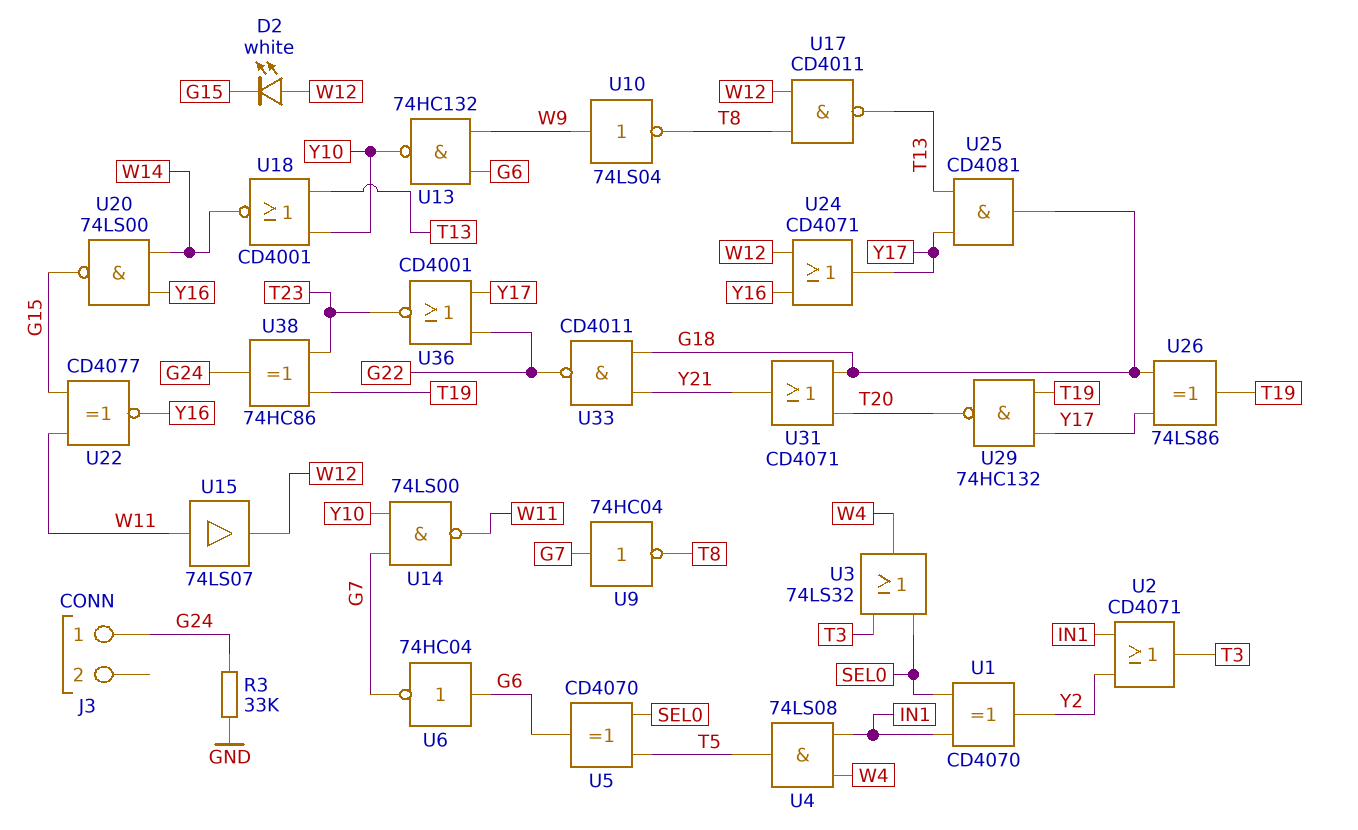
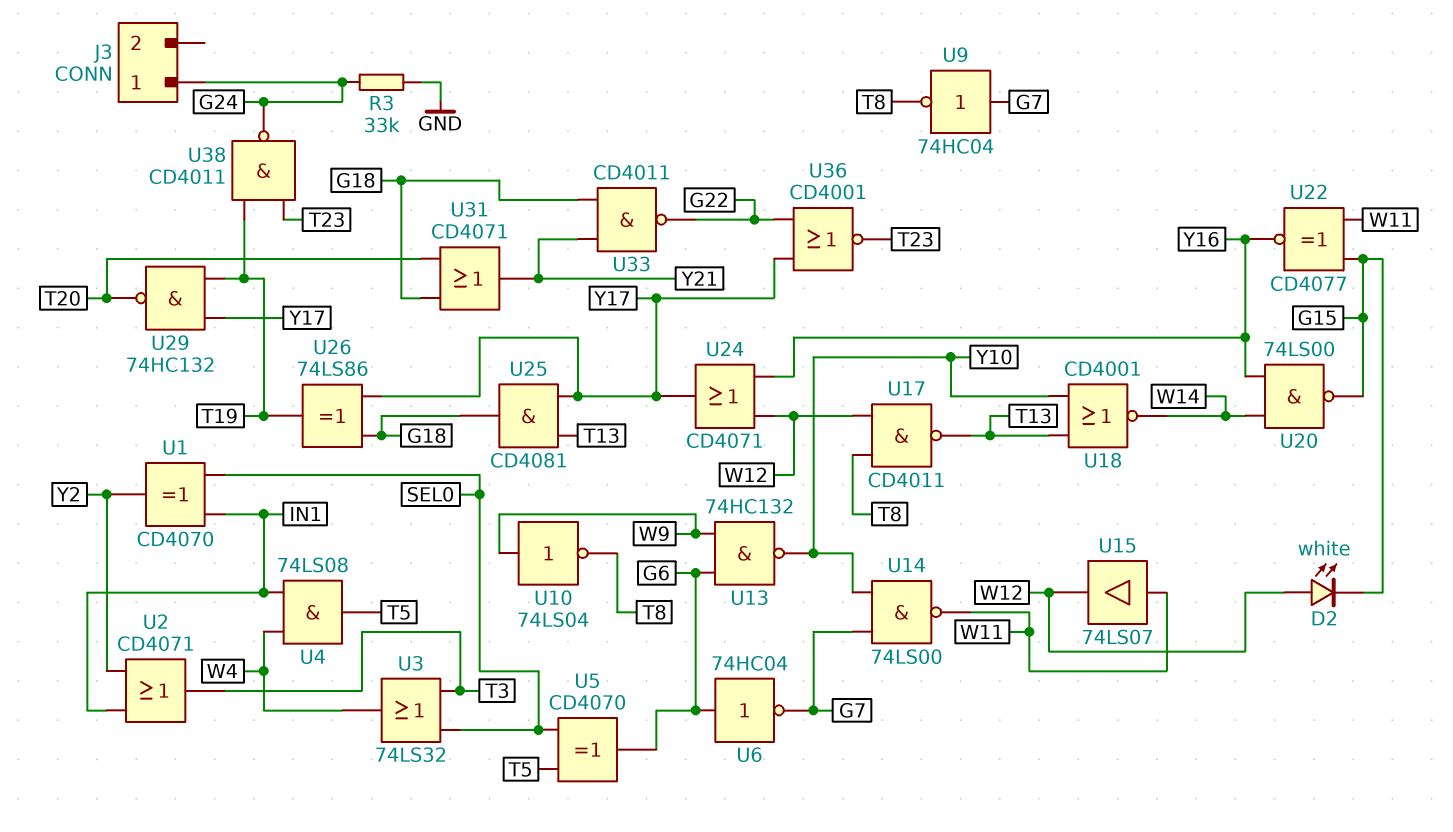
U38: XOR 74HC86 (in T19, in T23, out G24) -> NAND CD4011 (in T19, in T23, out G24)

